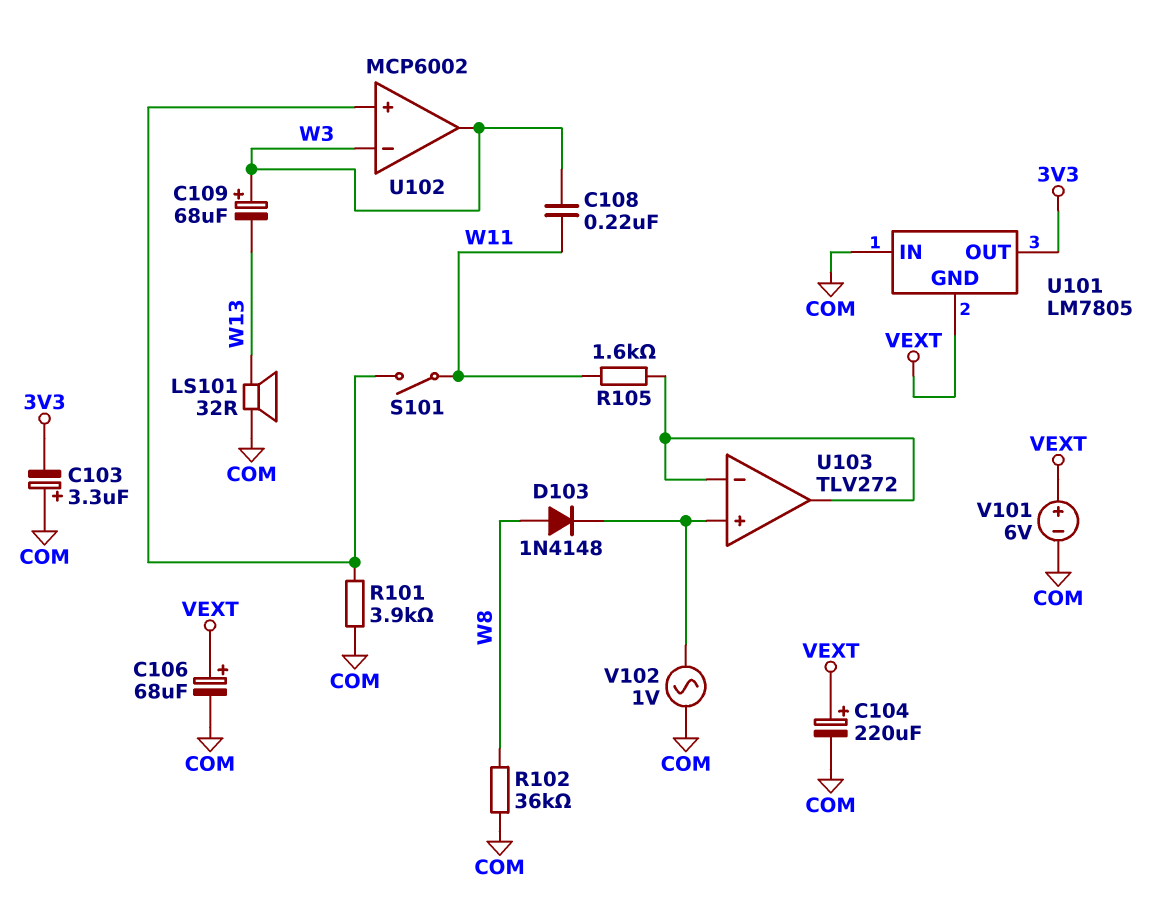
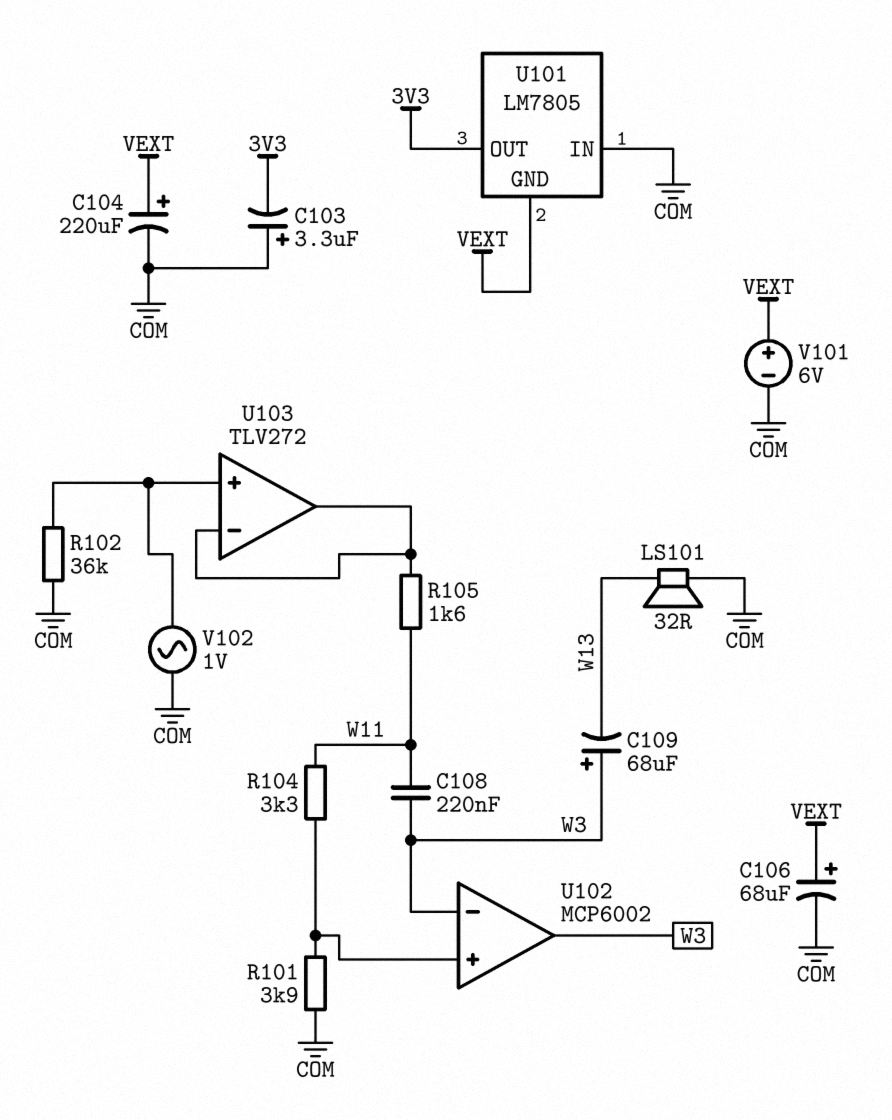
D103: diode 1N4148 (A W8, K U103/in+) -> none
R102: 36k (COM, W8) -> 36k (COM, U103/in+)
R104: none -> 3.3k (U102/in+, W11)
S101: switch (U102/in+, W11) -> none

